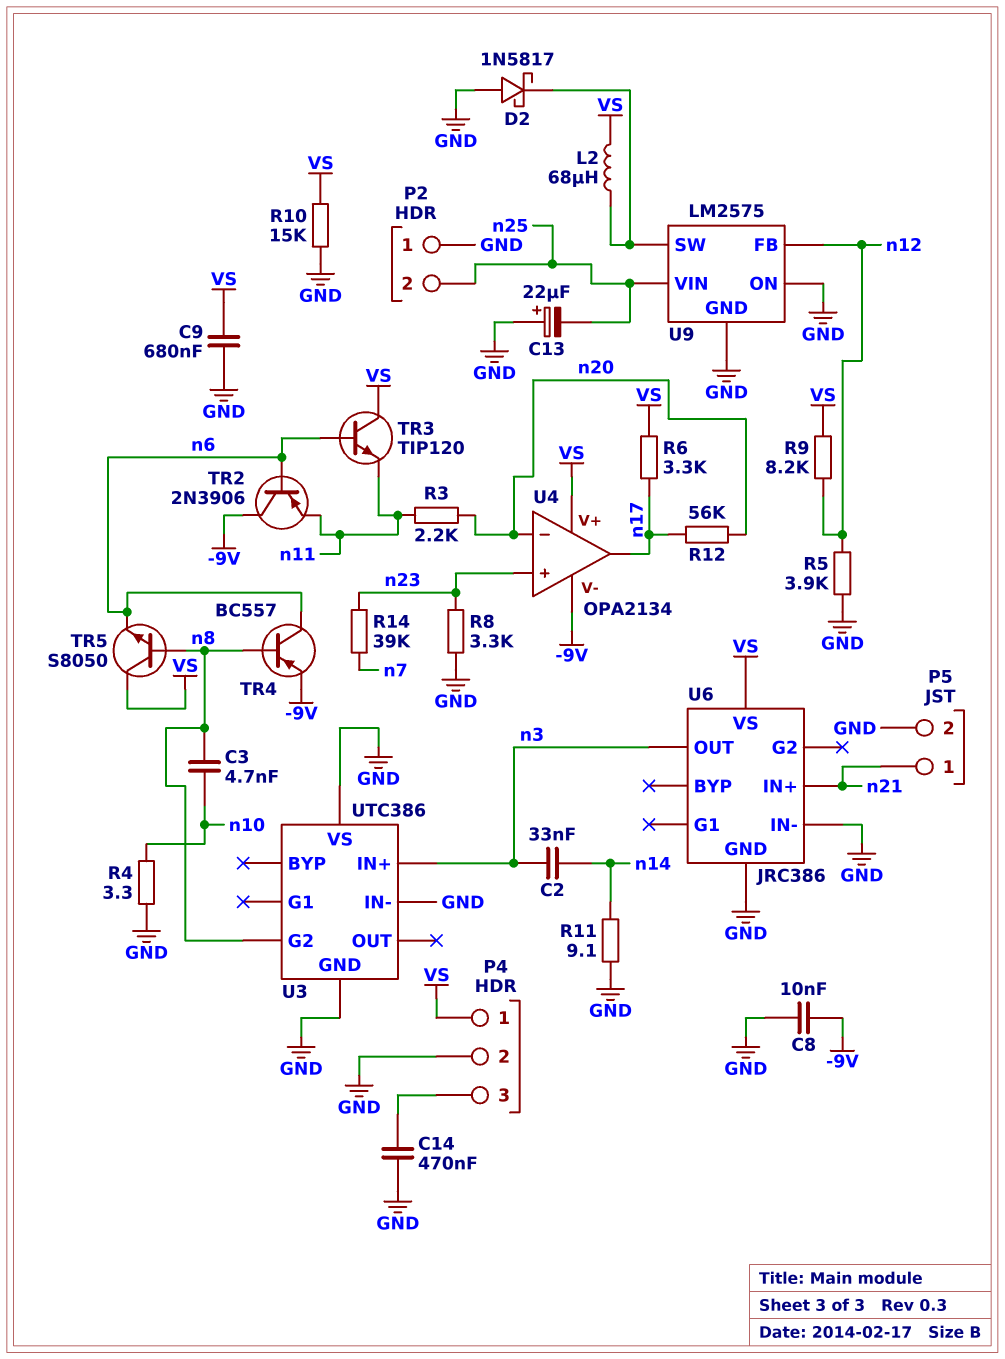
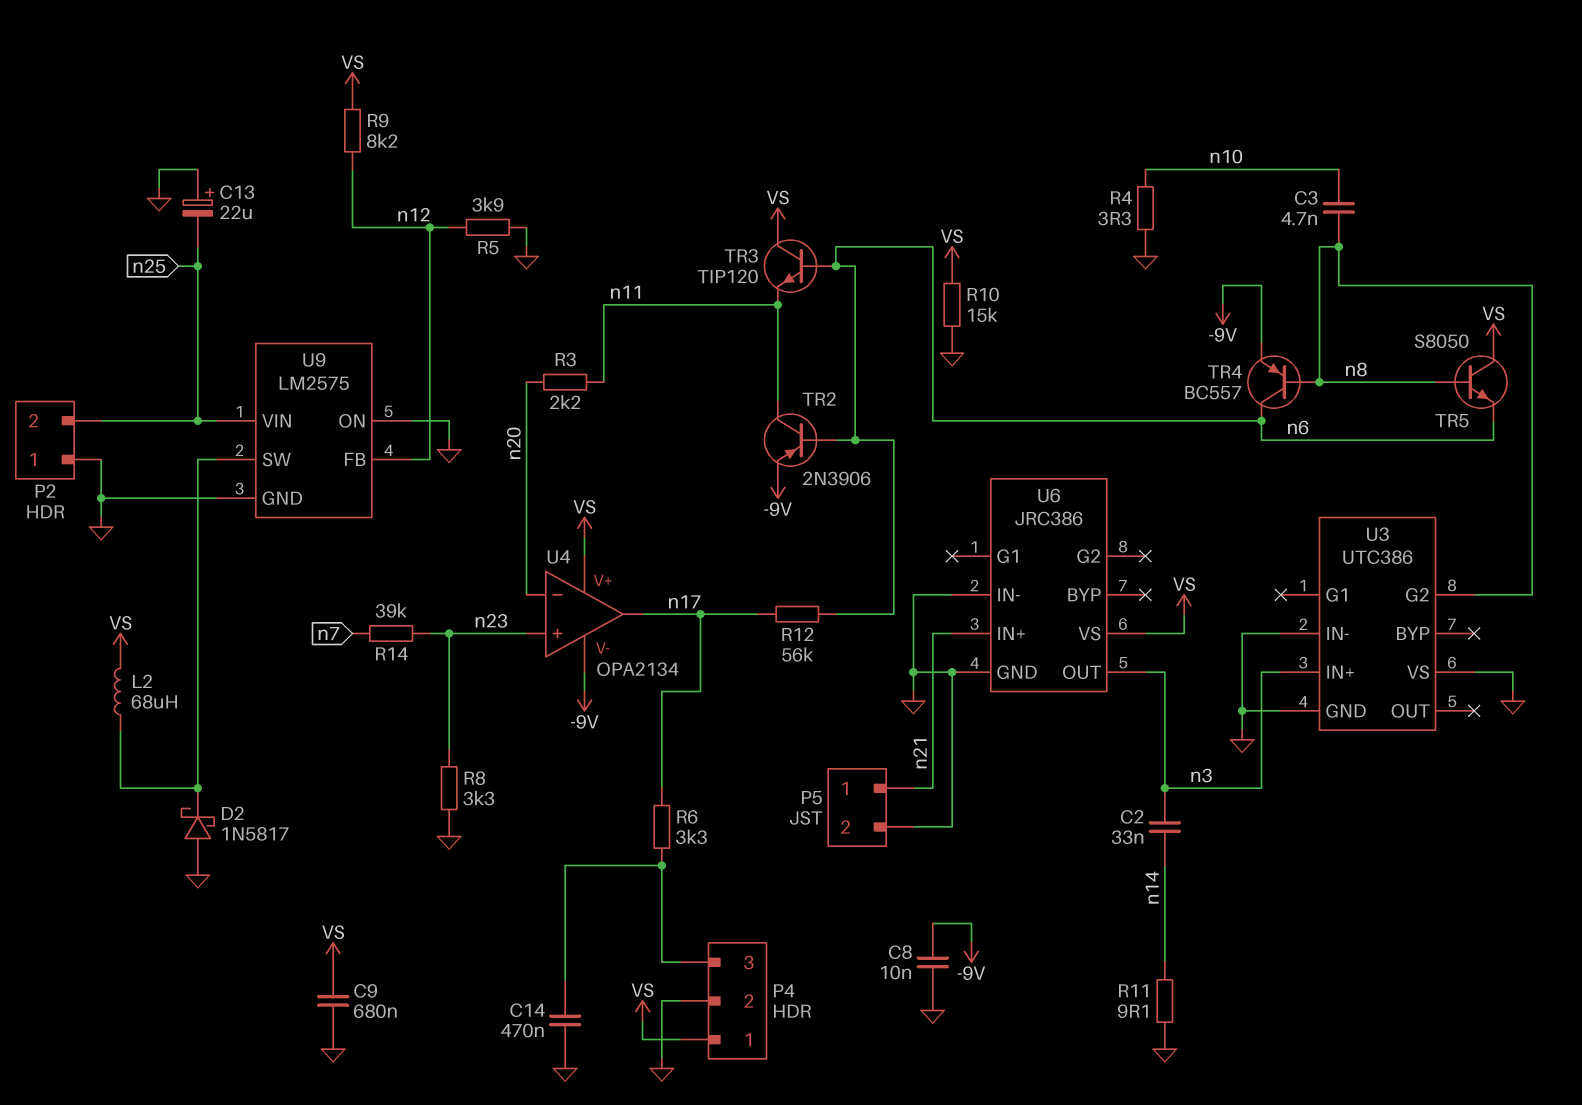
R6: 3.3k (VS, n17) -> 3.3k (P4/3, n17)
R12: 56k (n17, n20) -> 56k (n6, n17)
TR2: PNP 2N3906 (B n6, C -9V, E n11) -> PNP 2N3906 (B n6, C n11, E -9V)

